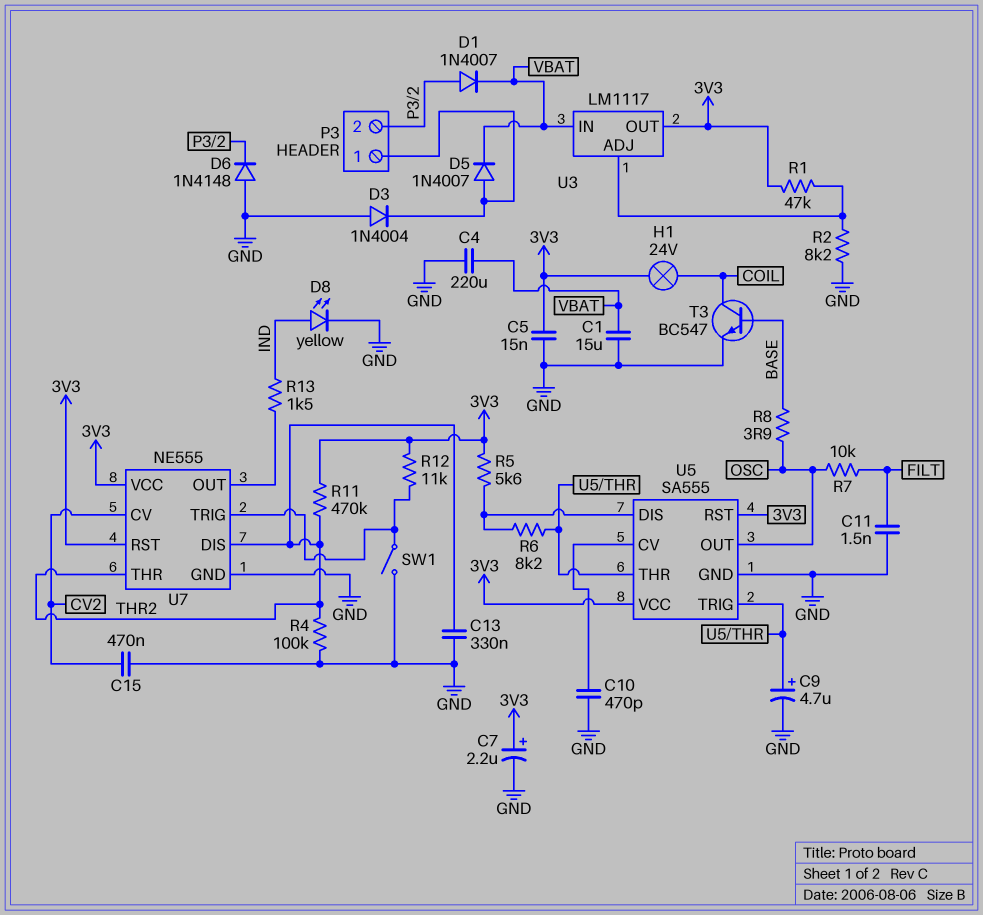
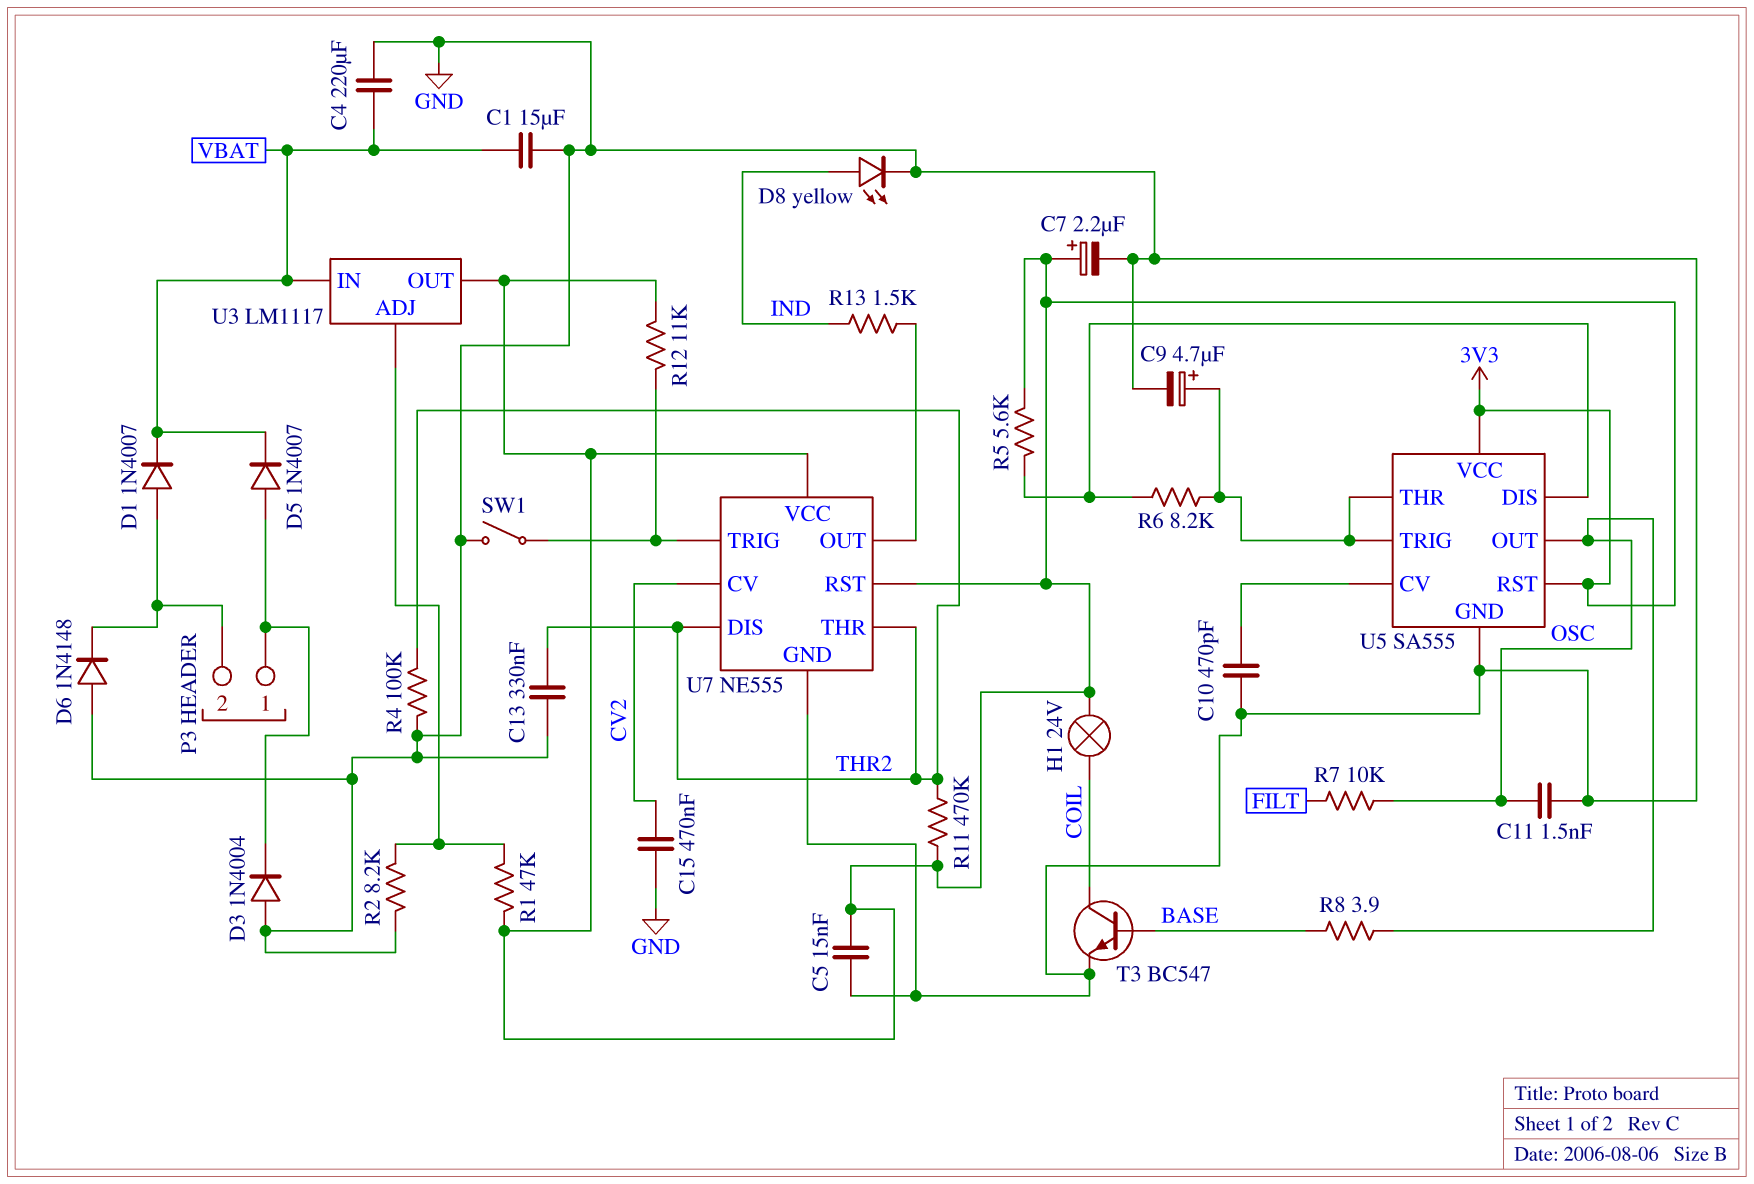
C11: 1.5nF (FILT, GND) -> 1.5nF (GND, OSC)

